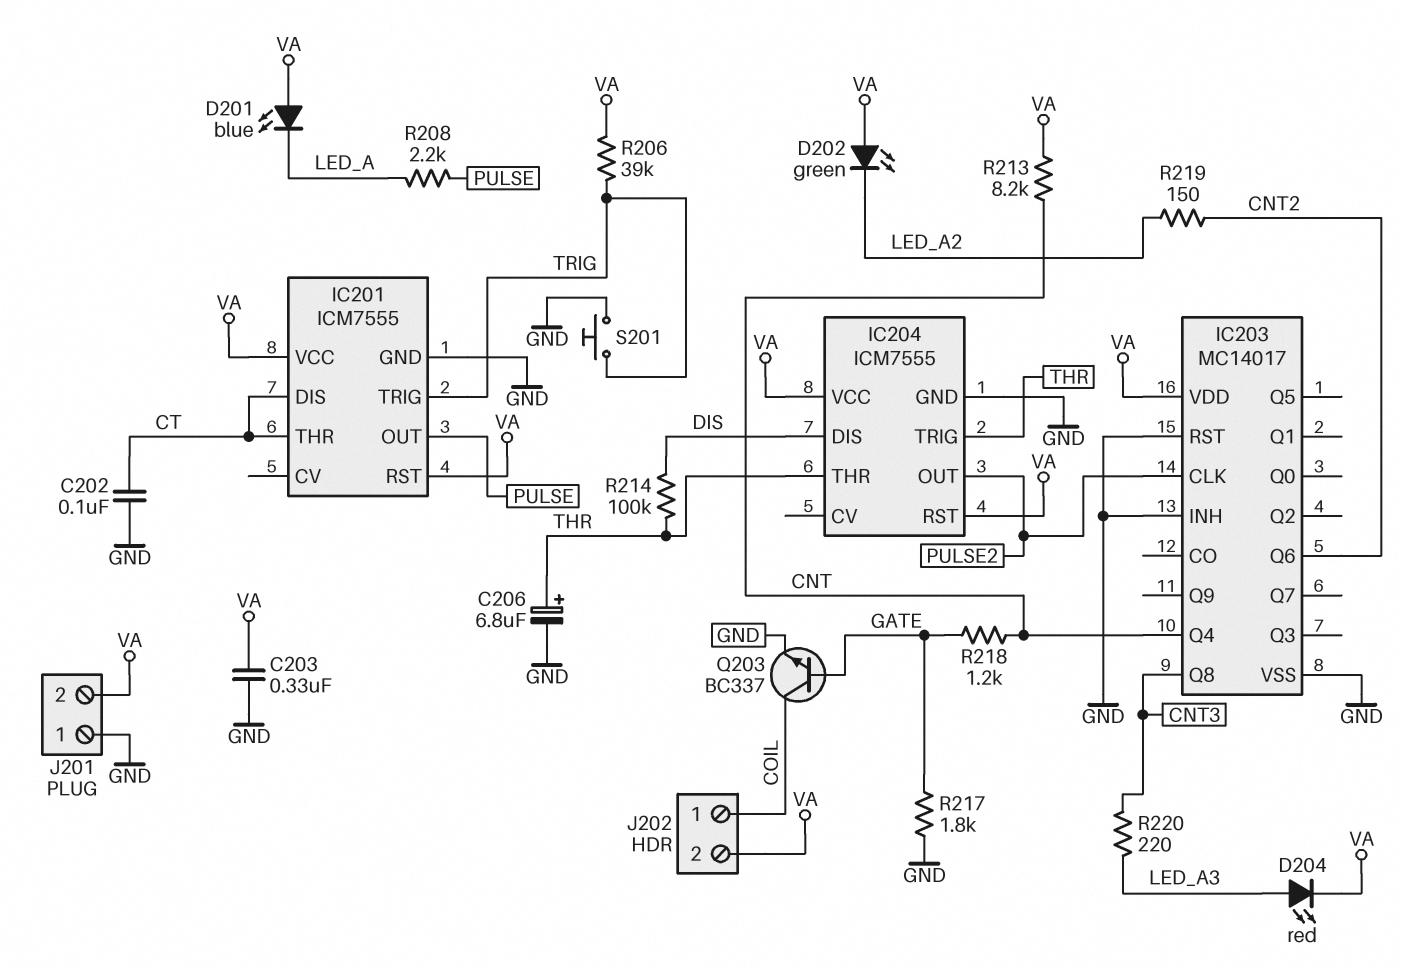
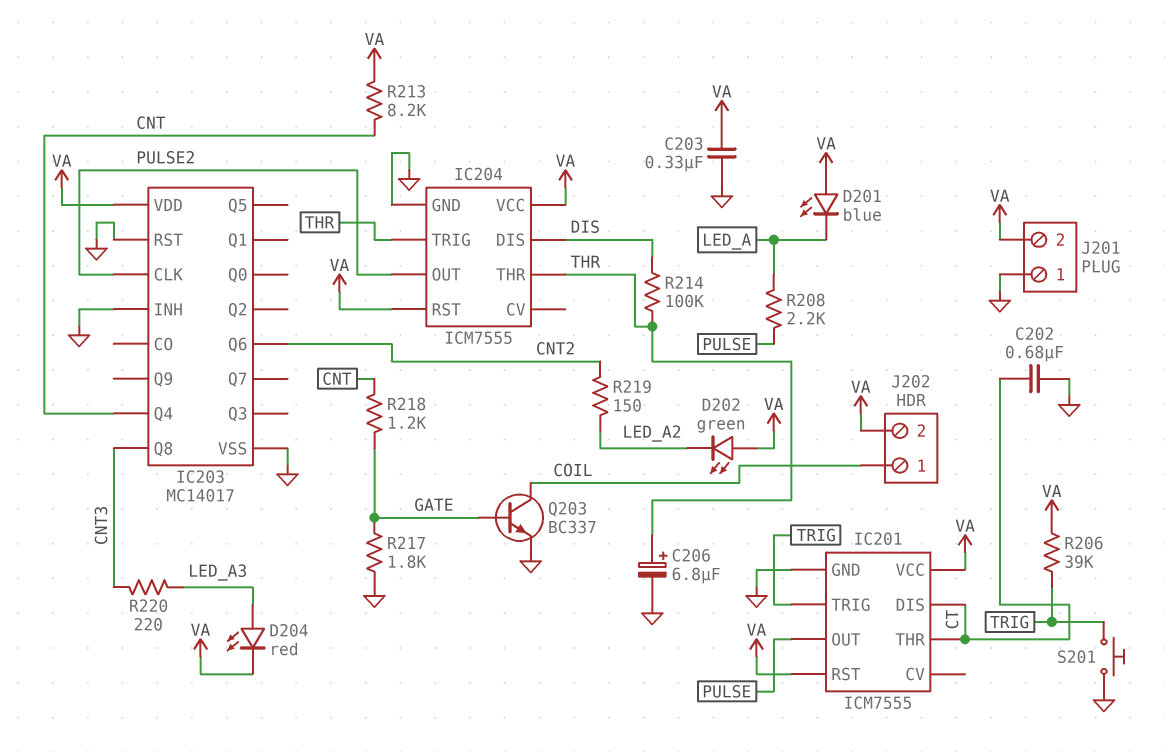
C202: 100nF (CT, GND) -> 680nF (CT, GND)

